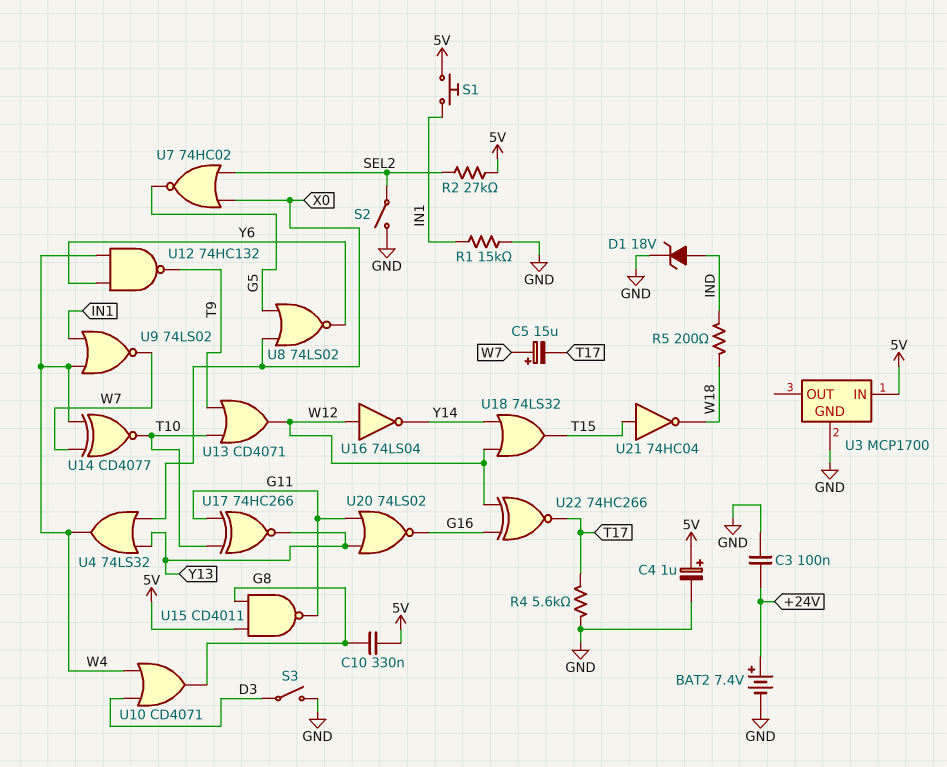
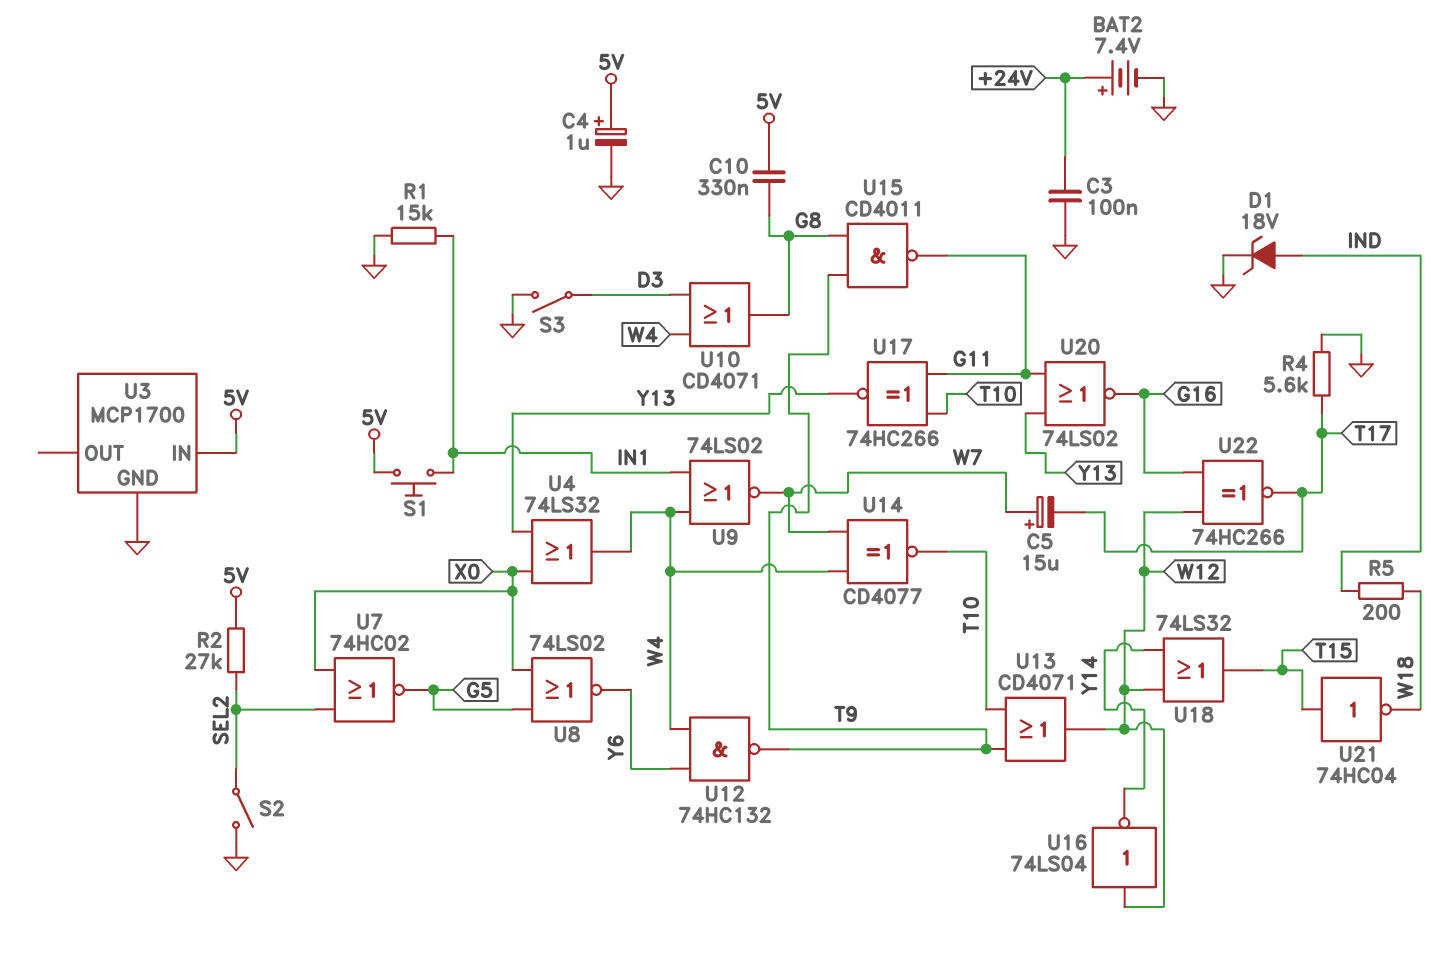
U15: NAND CD4011 (in 5V, in G8, out G11) -> NAND CD4011 (in G8, in T9, out G11)

